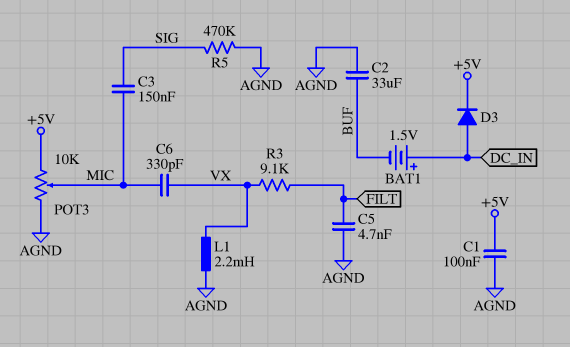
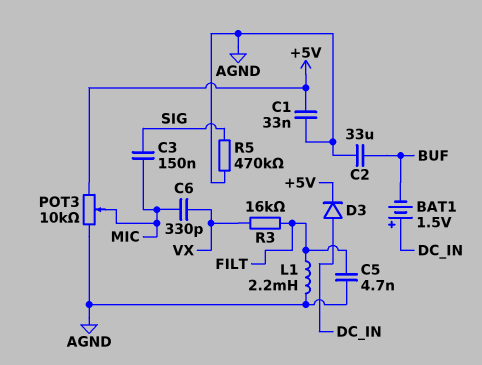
C1: 100nF (+5V, AGND) -> 33nF (+5V, AGND)
L1: 2.2mH (AGND, VX) -> 2.2mH (AGND, FILT)
R3: 9.1k (FILT, VX) -> 16k (FILT, VX)

